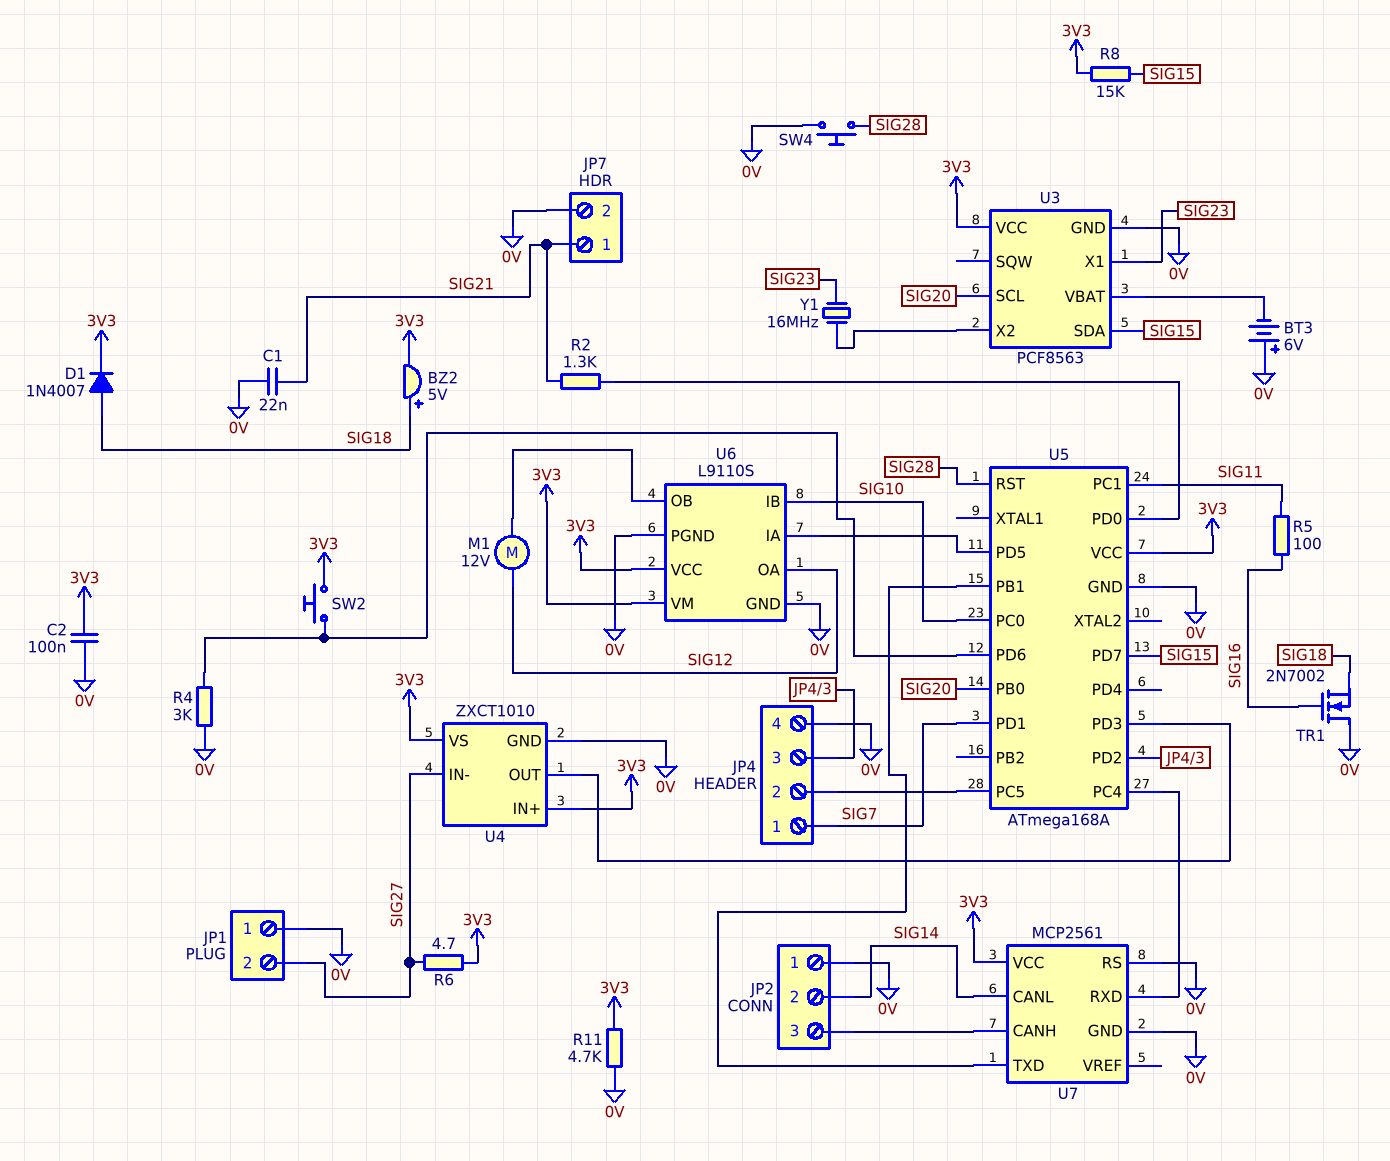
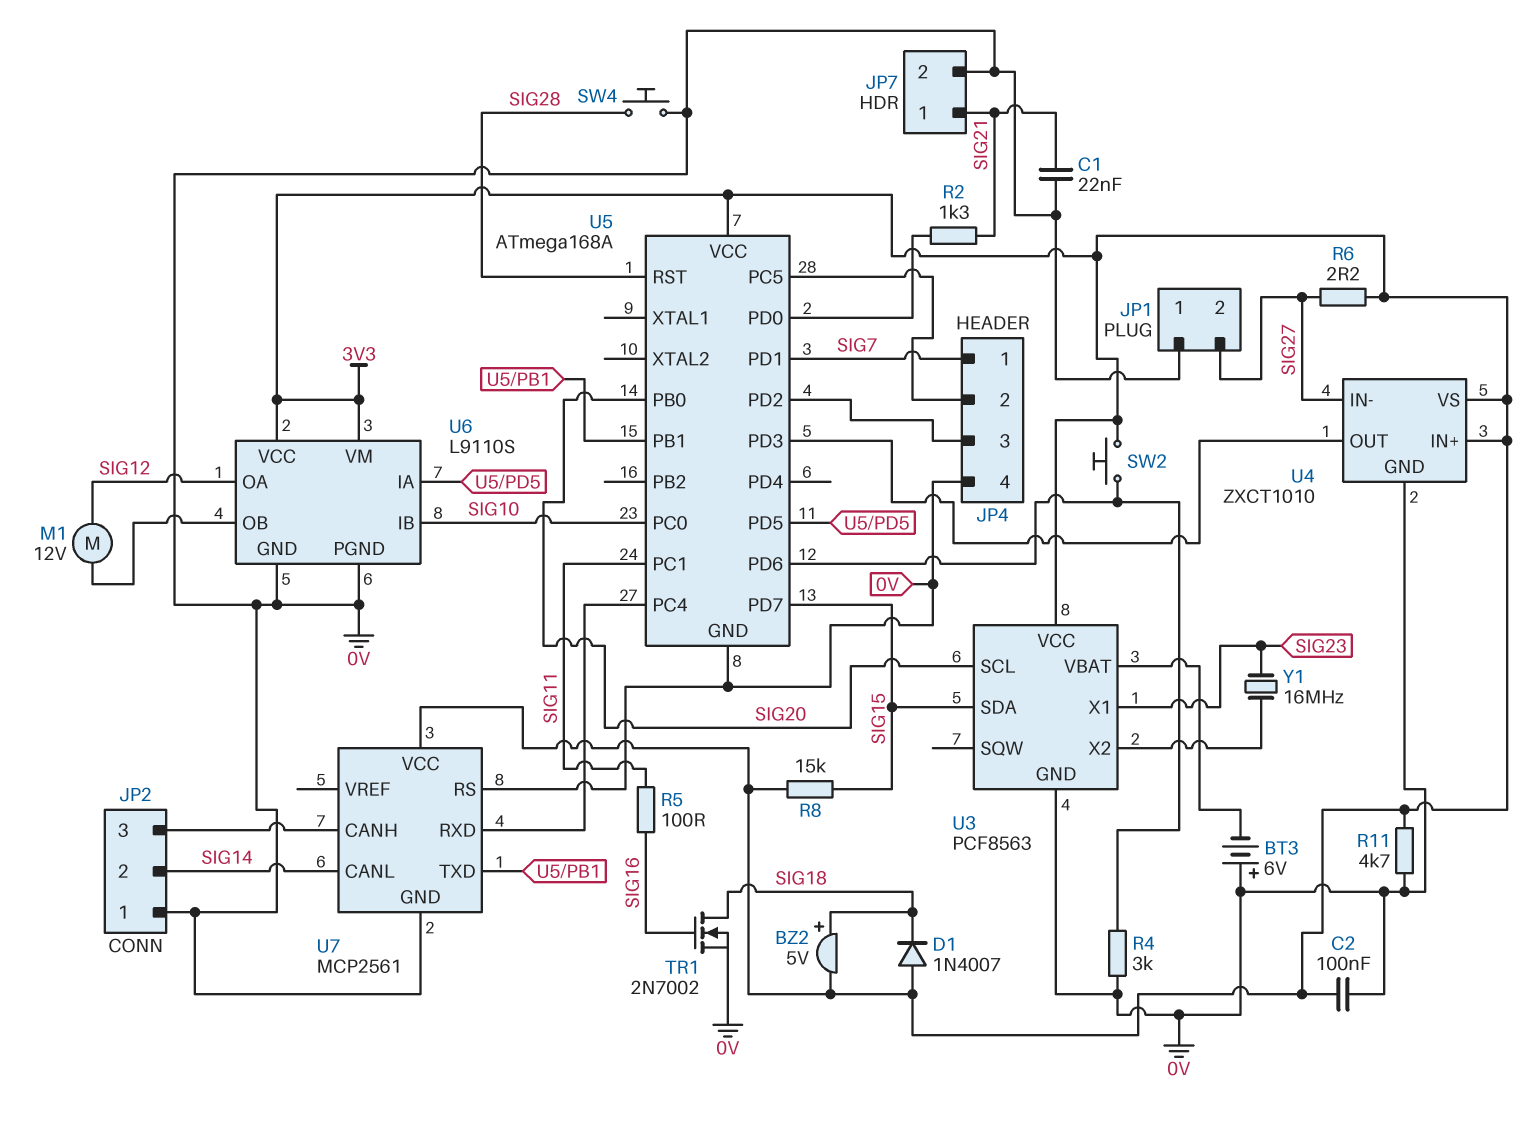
D1: diode 1N4007 (A SIG18, K 3V3) -> diode 1N4007 (A 3V3, K SIG18)
R6: 4.7 (3V3, SIG27) -> 2.2 (3V3, SIG27)
TR1: NMOS 2N7002 (G SIG16, D 0V, S SIG18) -> NMOS 2N7002 (G SIG16, D SIG18, S 0V)

